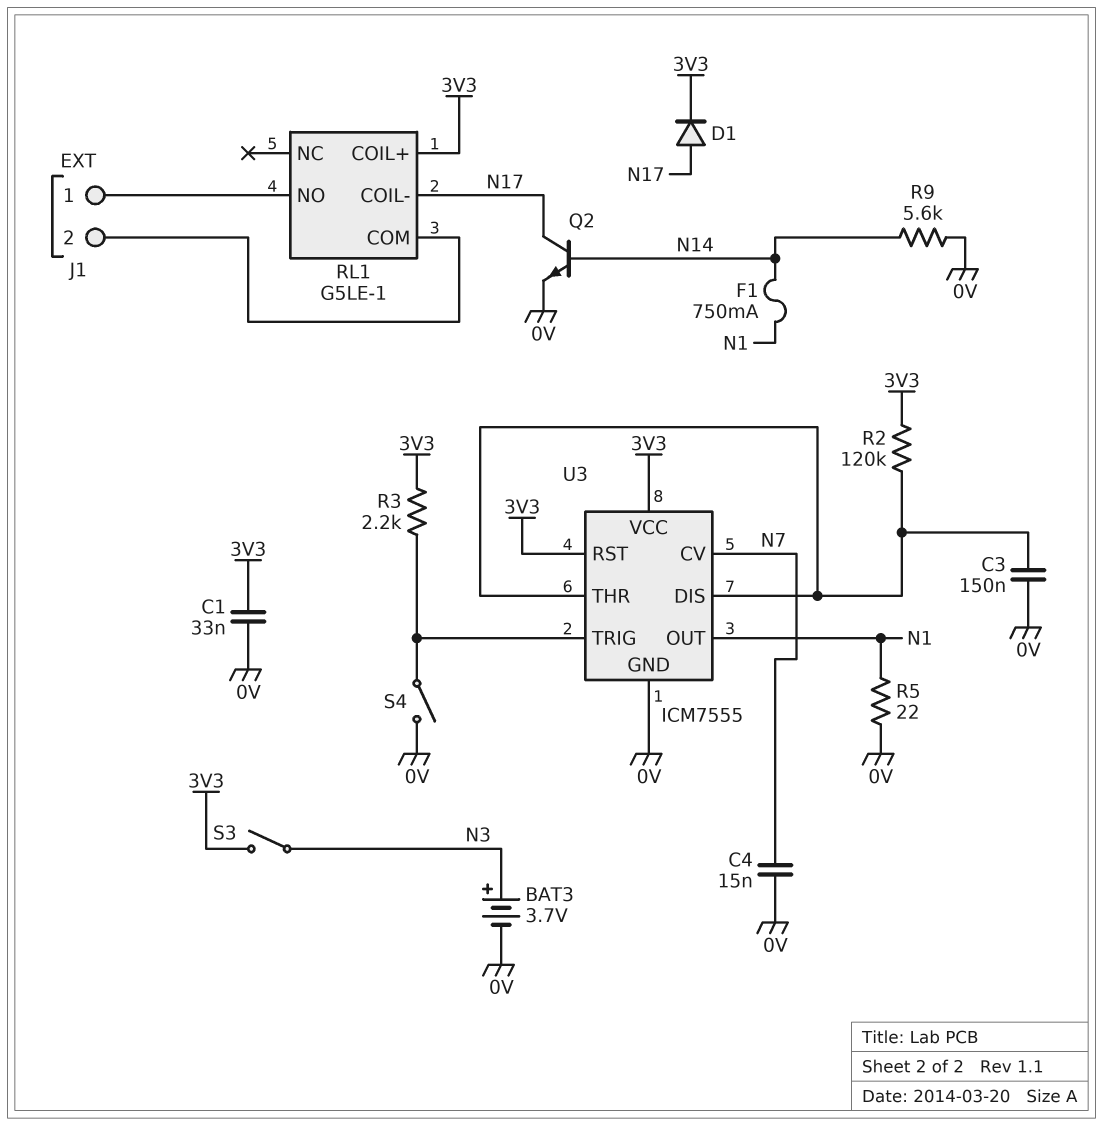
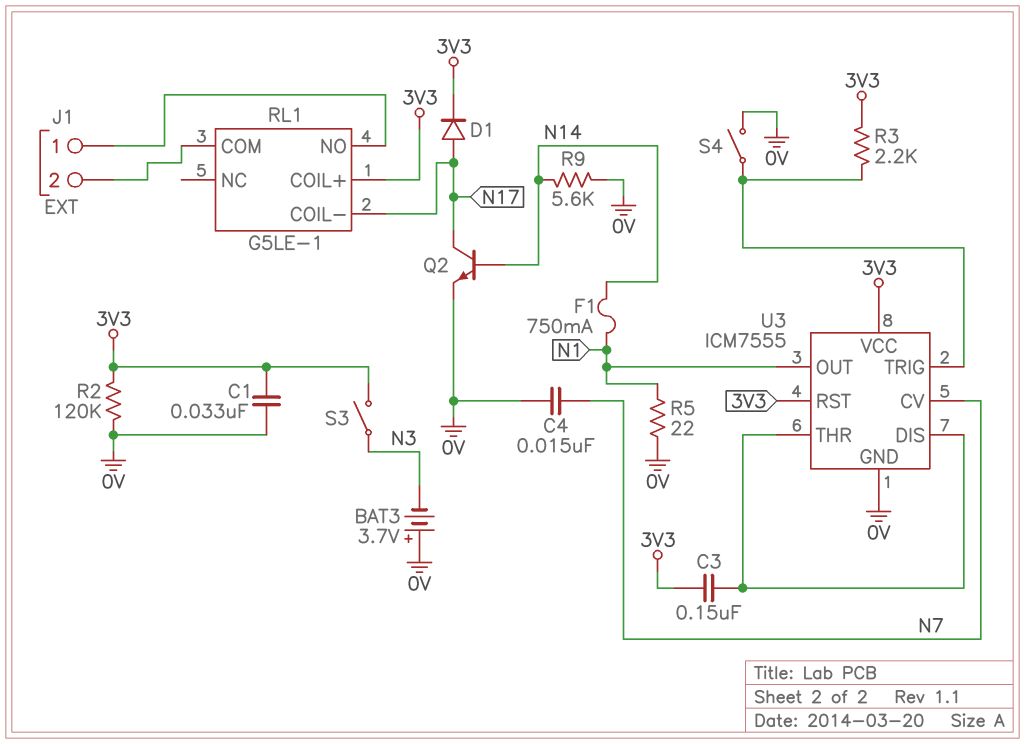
BAT3: 3.7V (plus N3, minus 0V) -> 3.7V (plus 0V, minus N3)
C3: 150nF (0V, U3/DIS) -> 150nF (3V3, U3/DIS)
R2: 120k (3V3, U3/DIS) -> 120k (0V, 3V3)

